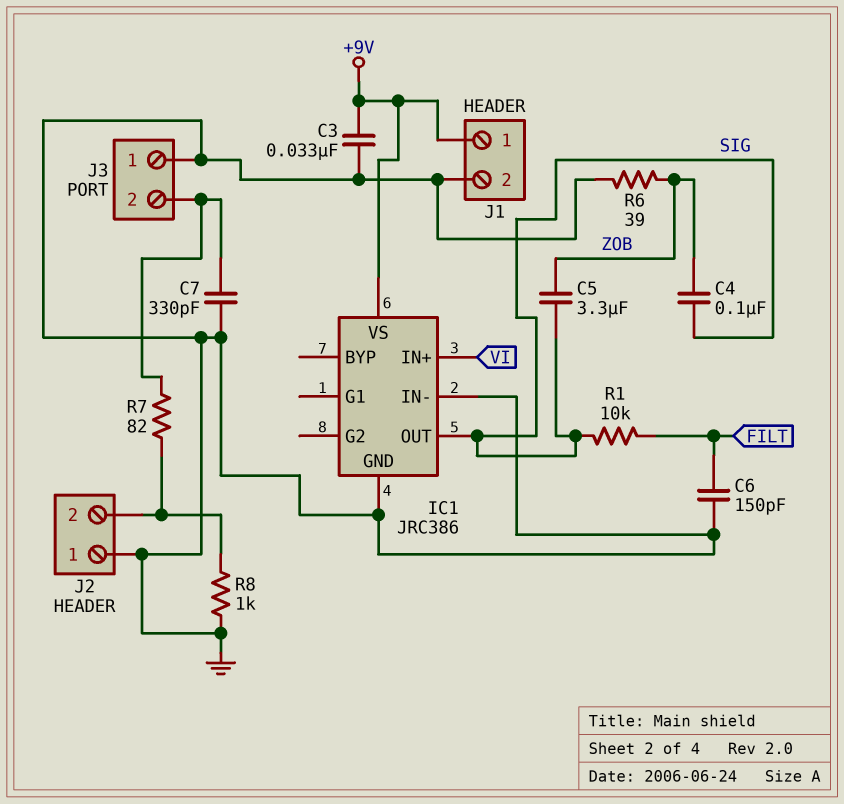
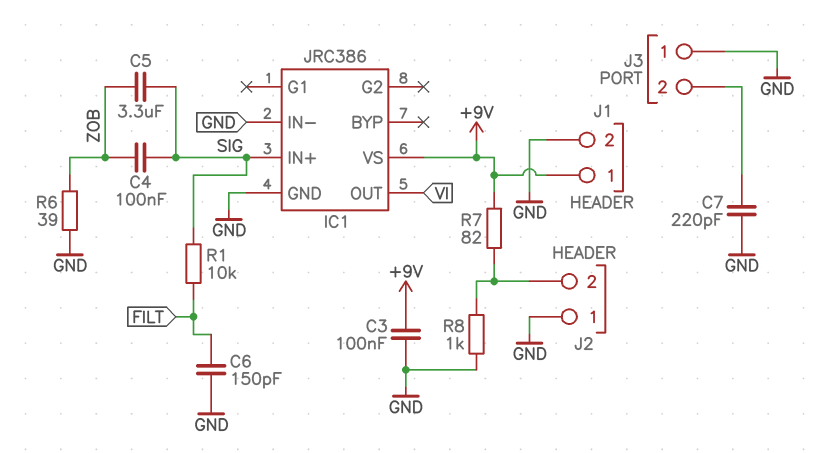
C3: 33nF (+9V, GND) -> 100nF (+9V, GND)
C7: 330pF (GND, J3/2) -> 220pF (GND, J3/2)
IC1 pin IN+: VI -> SIG
IC1 pin OUT: SIG -> VI
R7: 82 (J2/2, J3/2) -> 82 (+9V, J2/2)

